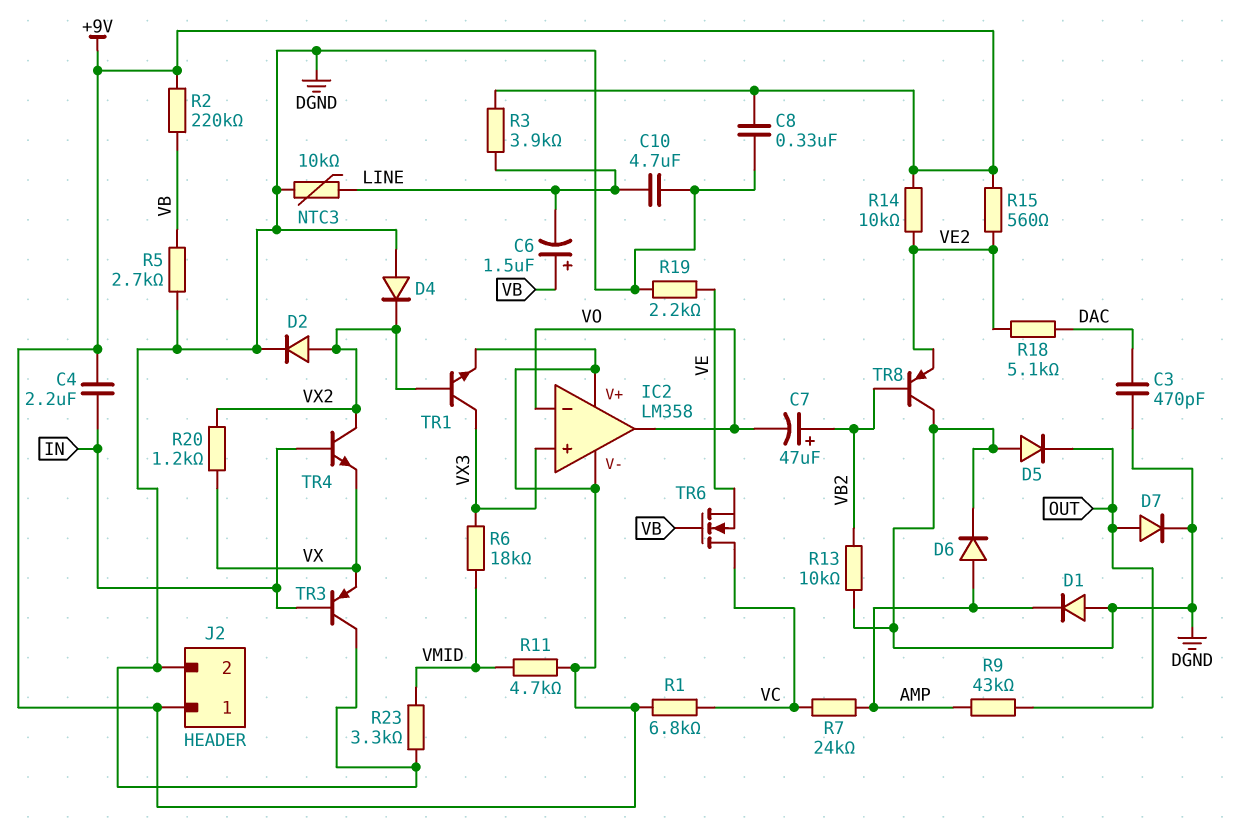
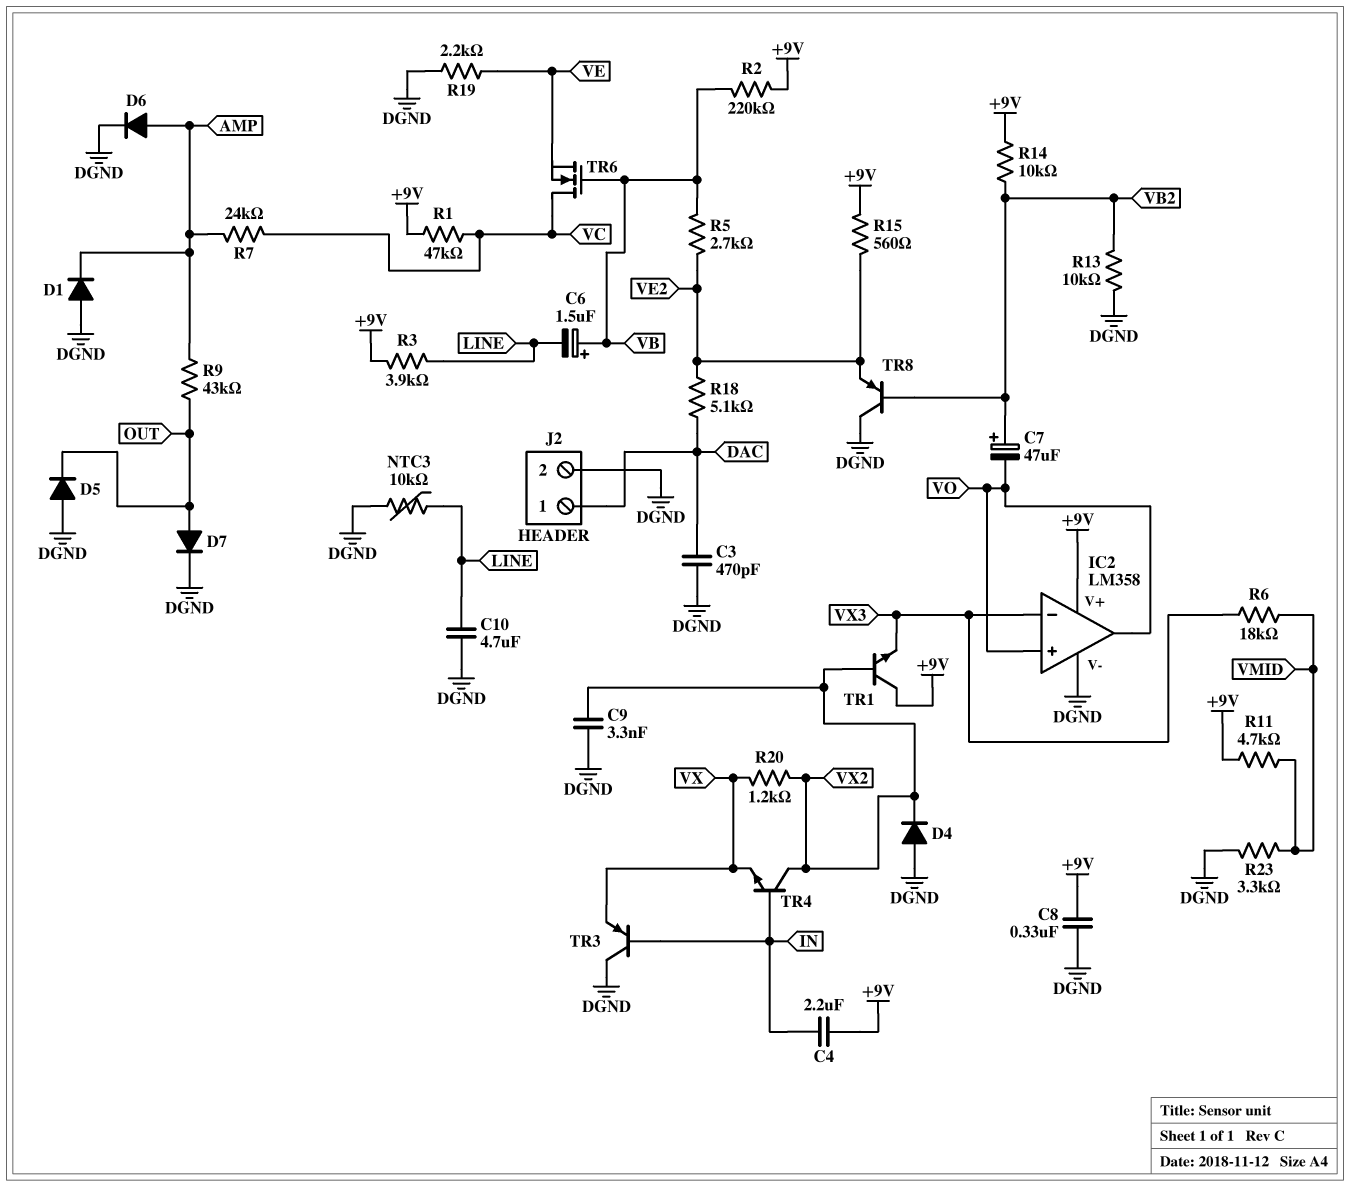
C9: none -> 3.3nF (DGND, VX2)
D2: diode (A VX2, K DGND) -> none
IC2 pin V-: +9V -> DGND
IC2 pin in+: VX3 -> VO
IC2 pin in-: VO -> VX3
J2 pin 1: +9V -> DAC
R1: 6.8k (+9V, VC) -> 47k (+9V, VC)
R5: 2.7k (DGND, VB) -> 2.7k (VB, VE2)
R14: 10k (+9V, VE2) -> 10k (+9V, VB2)
TR1: NPN (B VX2, C VX3, E +9V) -> NPN (B VX2, C +9V, E VX3)

